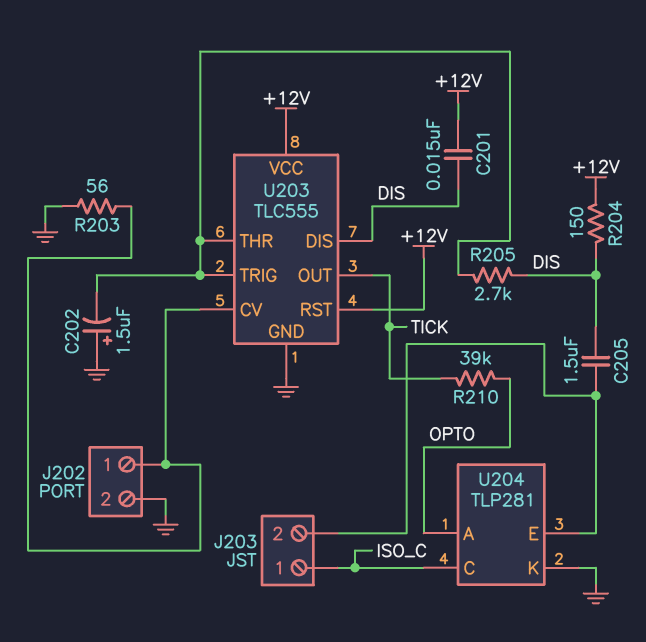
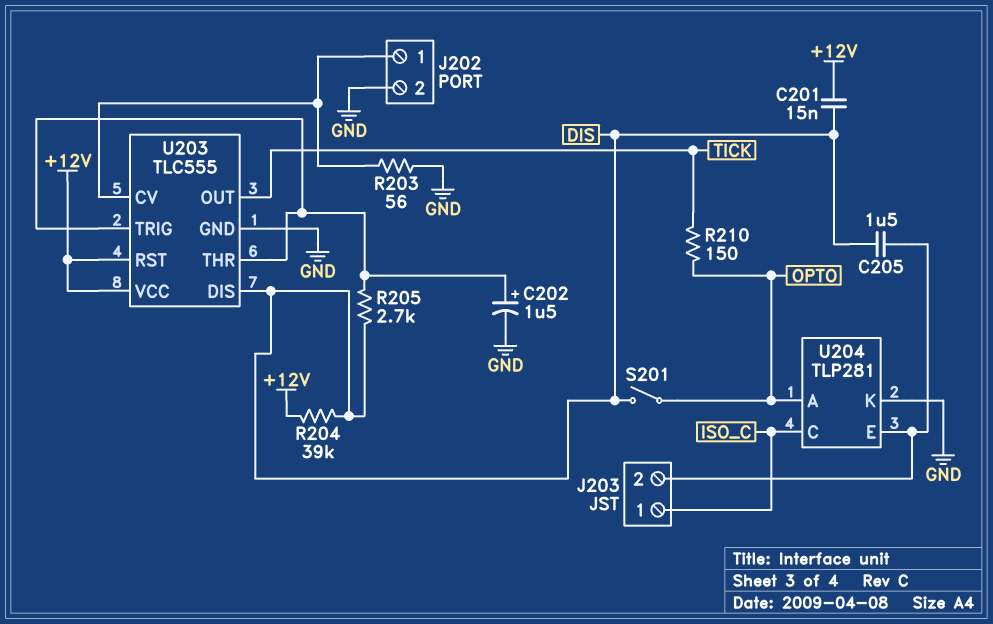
C202: 1.5uF (plus GND, minus U203/THR) -> 1.5uF (plus U203/THR, minus GND)
R204: 150 (+12V, DIS) -> 39k (+12V, DIS)
R210: 39k (OPTO, TICK) -> 150 (OPTO, TICK)
S201: none -> switch (DIS, OPTO)

